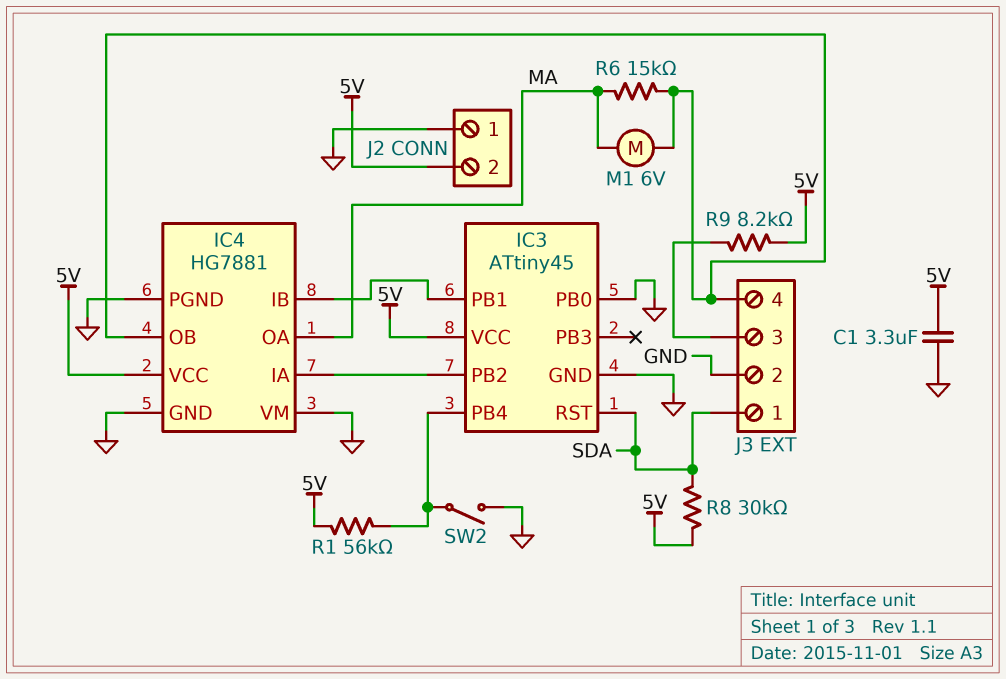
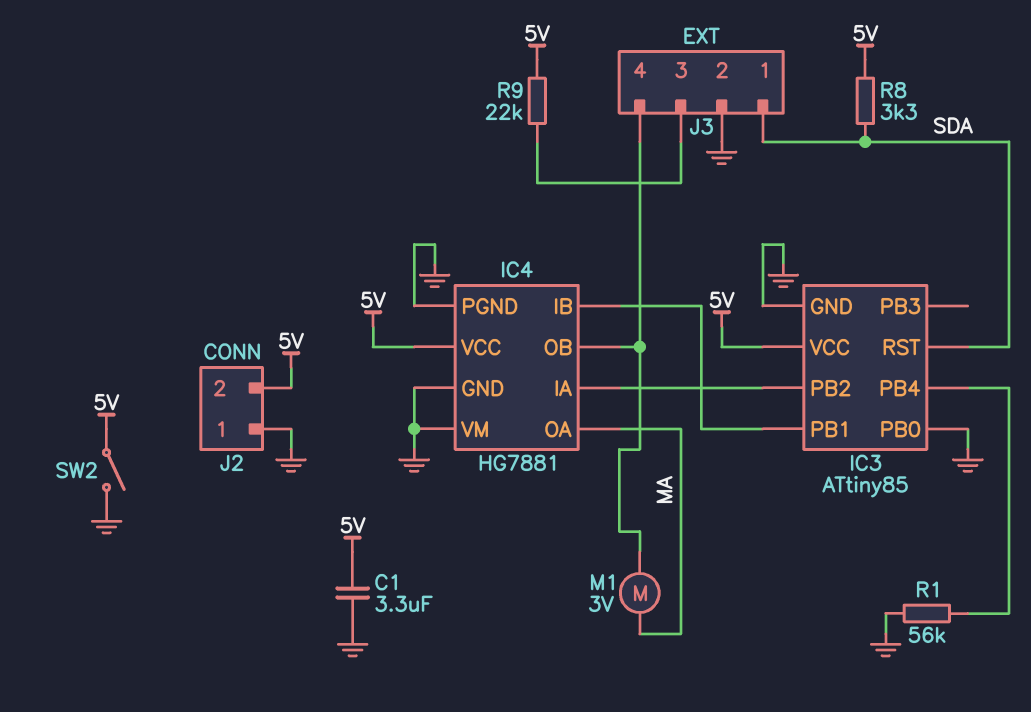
IC3: ATtiny45 -> ATtiny85
M1: motor 6V (IC4/OB, MA) -> motor 3V (IC4/OB, MA)
R1: 56k (5V, IC3/PB4) -> 56k (GND, IC3/PB4)
R6: 15k (IC4/OB, MA) -> none
R8: 30k (5V, SDA) -> 3.3k (5V, SDA)
R9: 8.2k (5V, J3/3) -> 22k (5V, J3/3)
SW2: switch (GND, IC3/PB4) -> switch (5V, GND)

